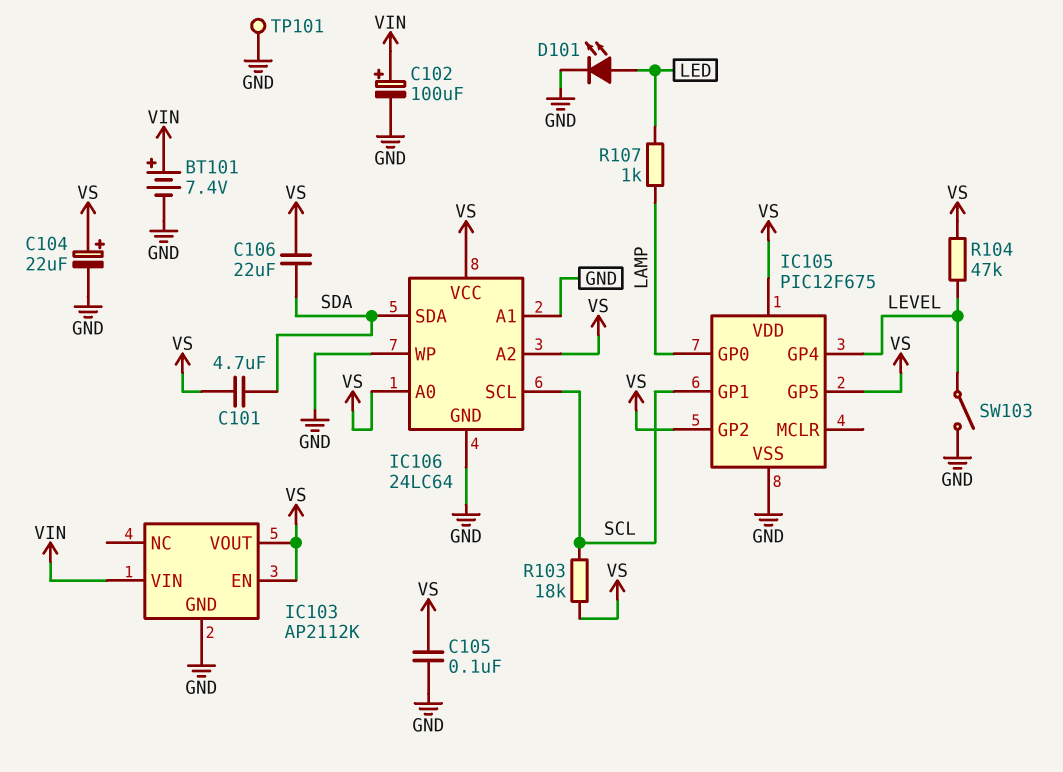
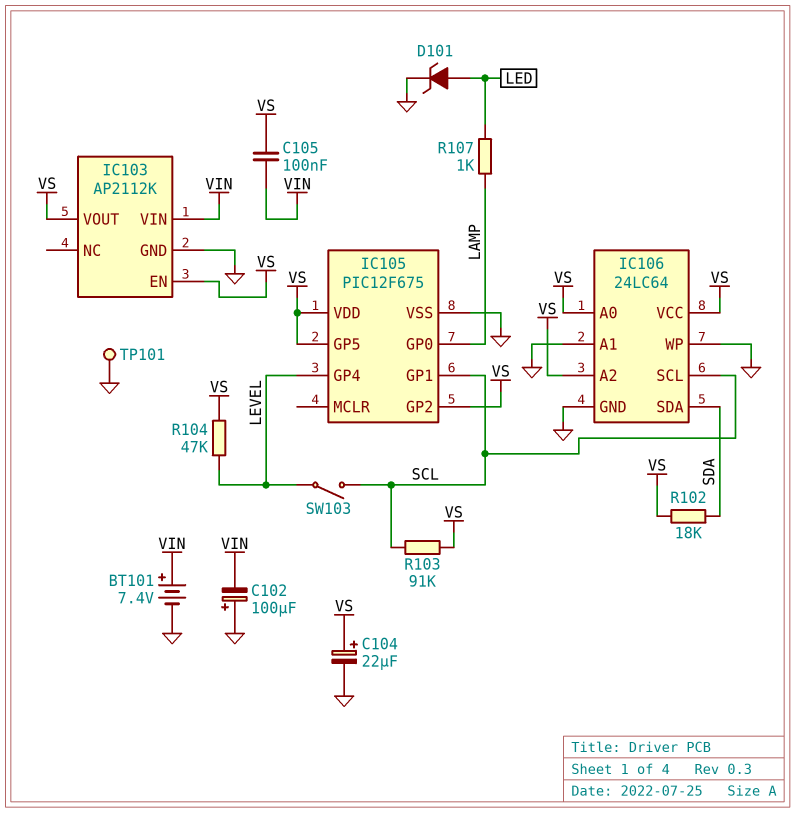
C101: 4.7uF (SDA, VS) -> none
C102: 100uF (plus VIN, minus GND) -> 100uF (plus GND, minus VIN)
C105: 100nF (GND, VS) -> 100nF (VIN, VS)
C106: 22uF (SDA, VS) -> none
D101: LED (A LED, K GND) -> zener (A LED, K GND)
R102: none -> 18k (SDA, VS)
R103: 18k (SCL, VS) -> 91k (SCL, VS)
SW103: switch (GND, LEVEL) -> switch (LEVEL, SCL)

